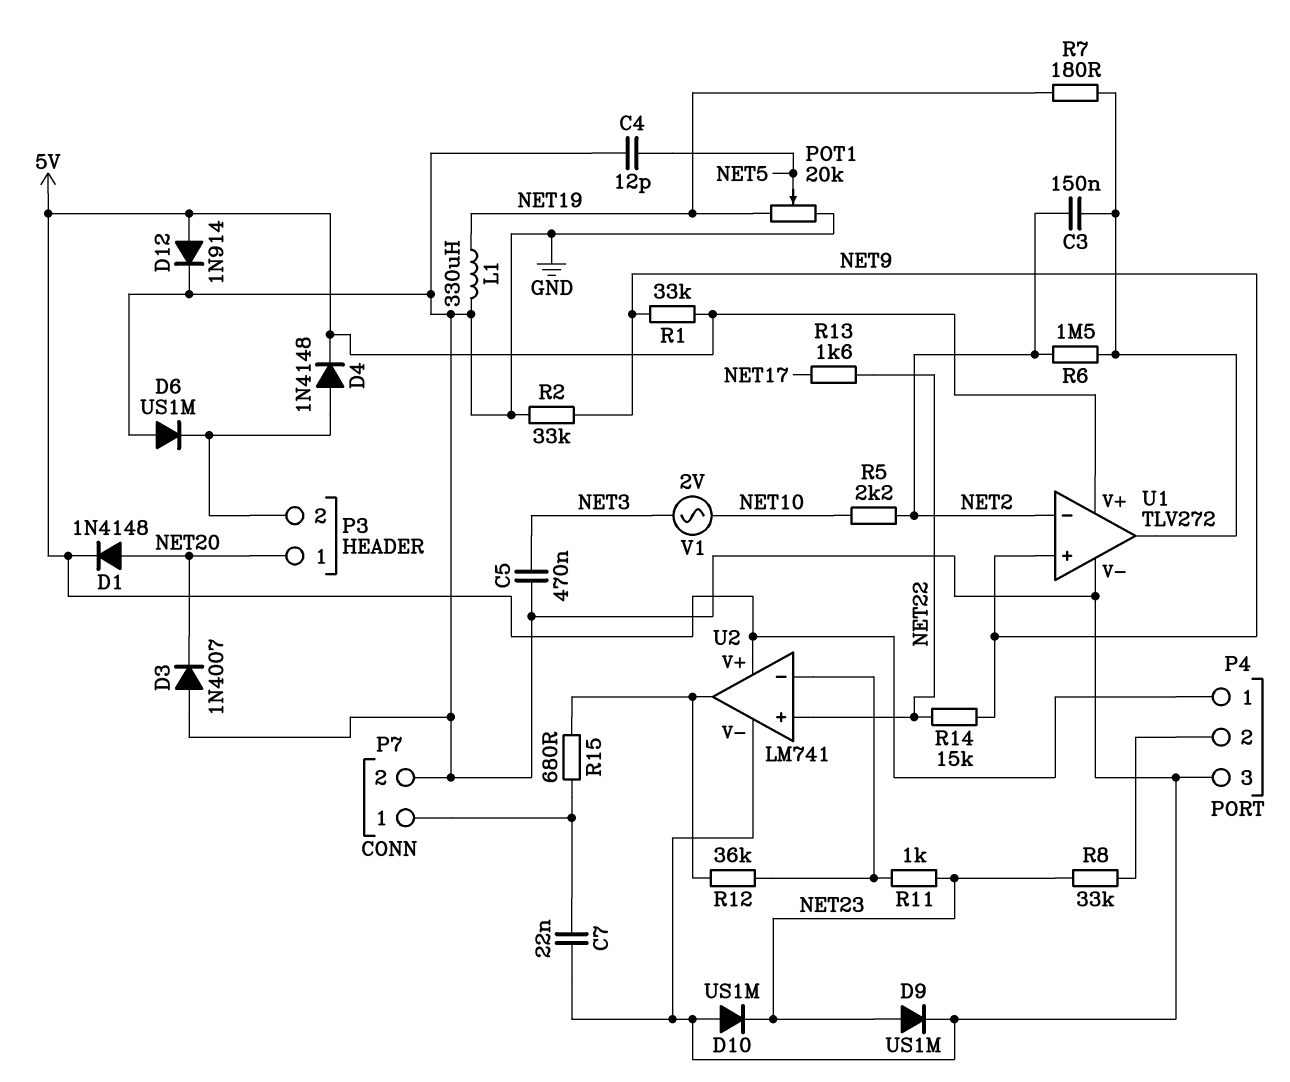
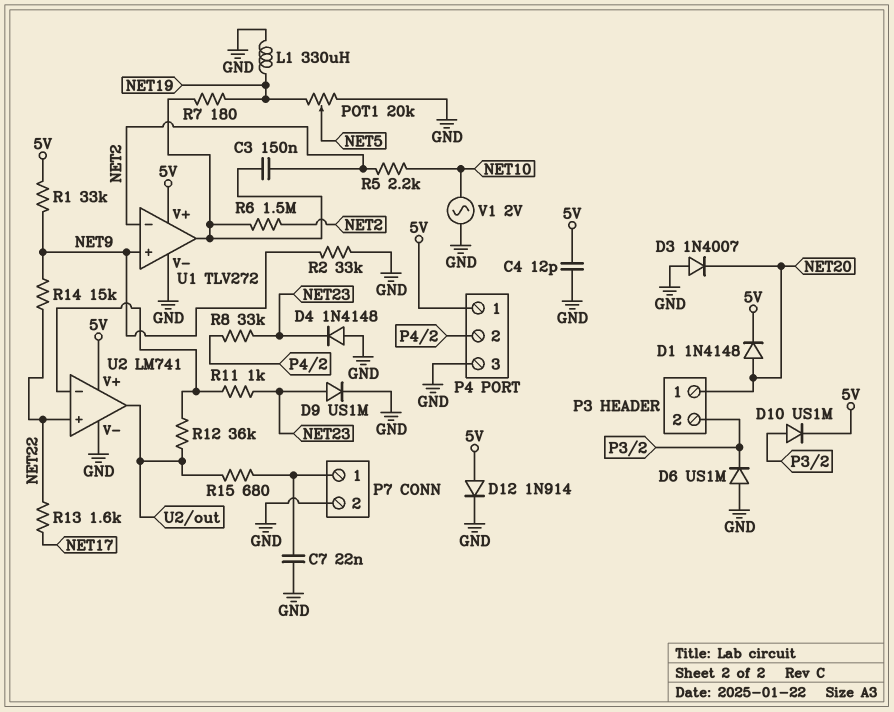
C4: 12pF (GND, NET5) -> 12pF (5V, GND)
C5: 470nF (GND, NET3) -> none
D4: diode 1N4148 (A P3/2, K 5V) -> diode 1N4148 (A GND, K NET23)
D10: diode US1M (A GND, K NET23) -> diode US1M (A P3/2, K 5V)
V1: AC 2V (NET3, NET10) -> AC 2V (GND, NET10)

